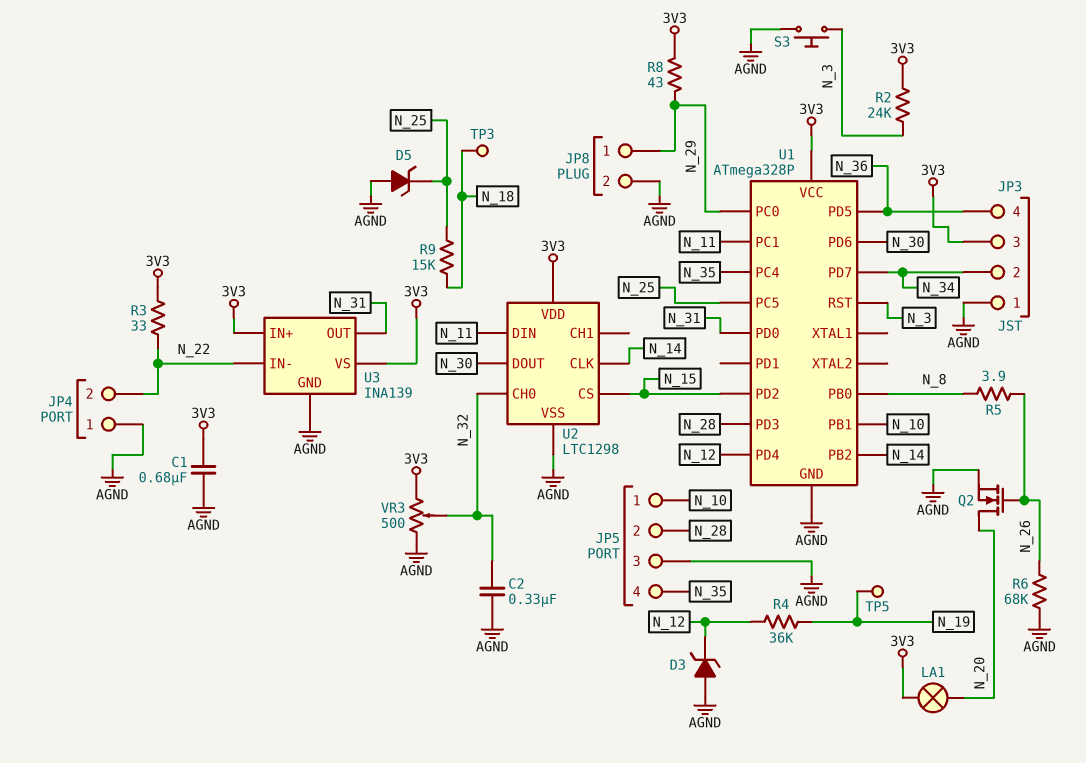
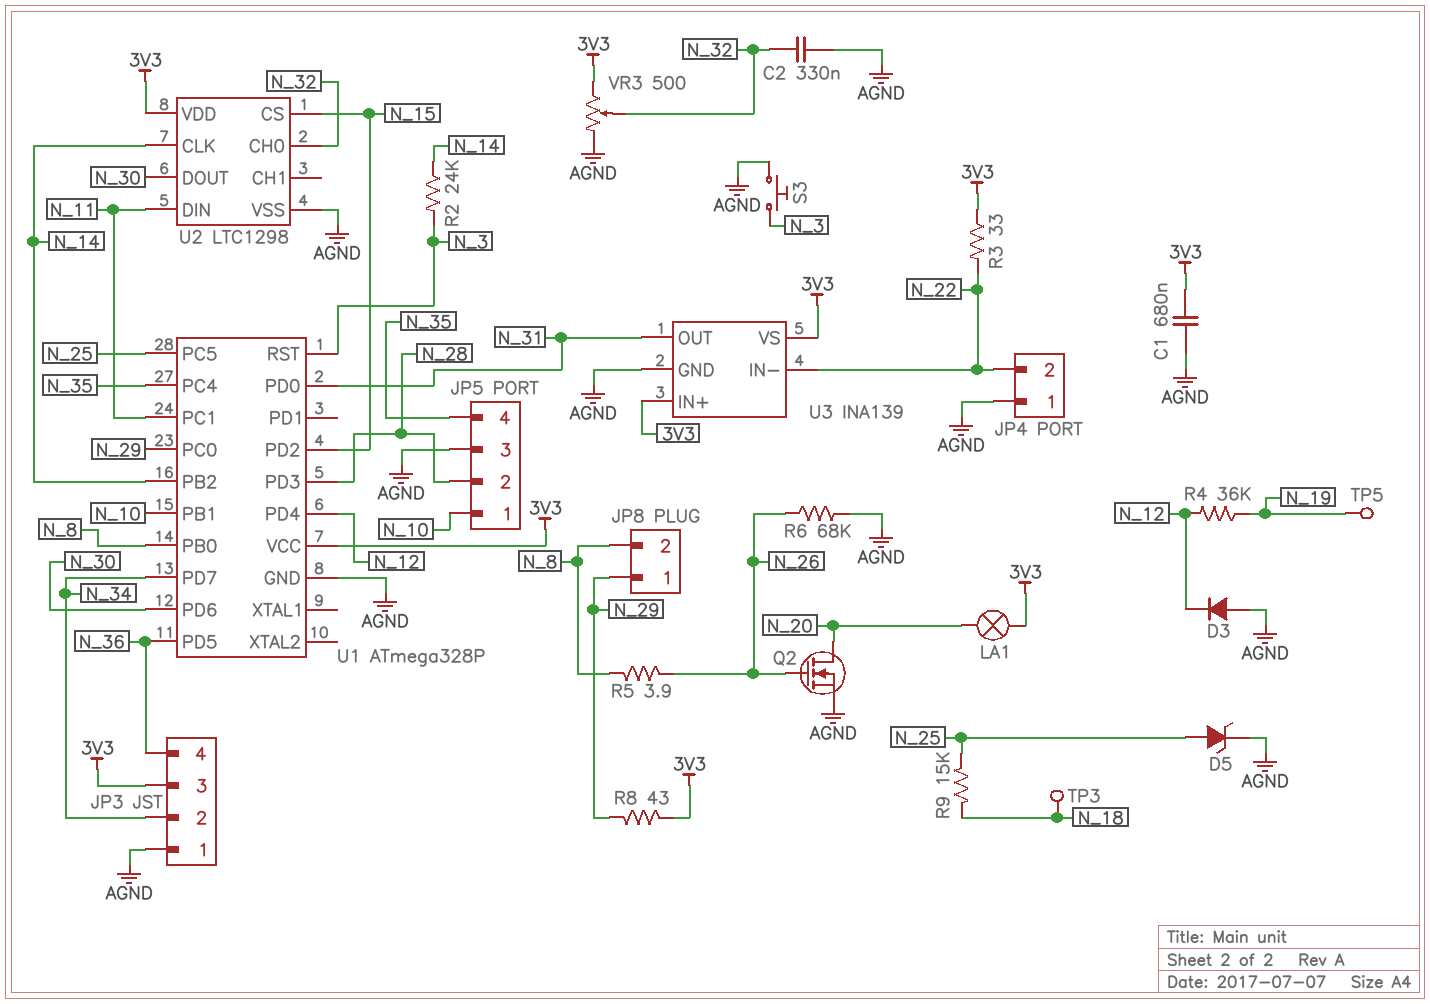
D3: zener (A AGND, K N_12) -> diode (A AGND, K N_12)
D5: zener (A AGND, K N_25) -> zener (A N_25, K AGND)
JP8 pin 2: AGND -> N_8
R2: 24k (3V3, N_3) -> 24k (N_3, N_14)

